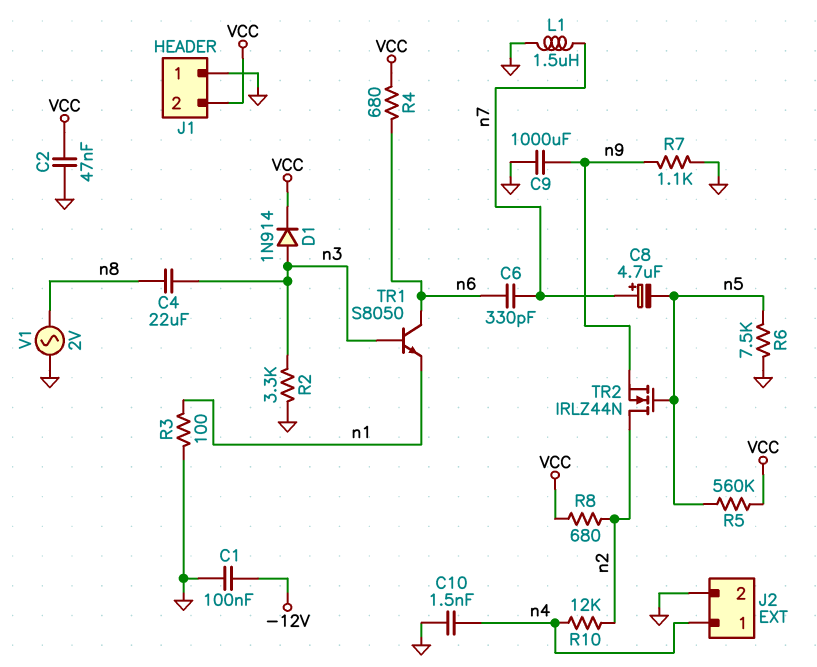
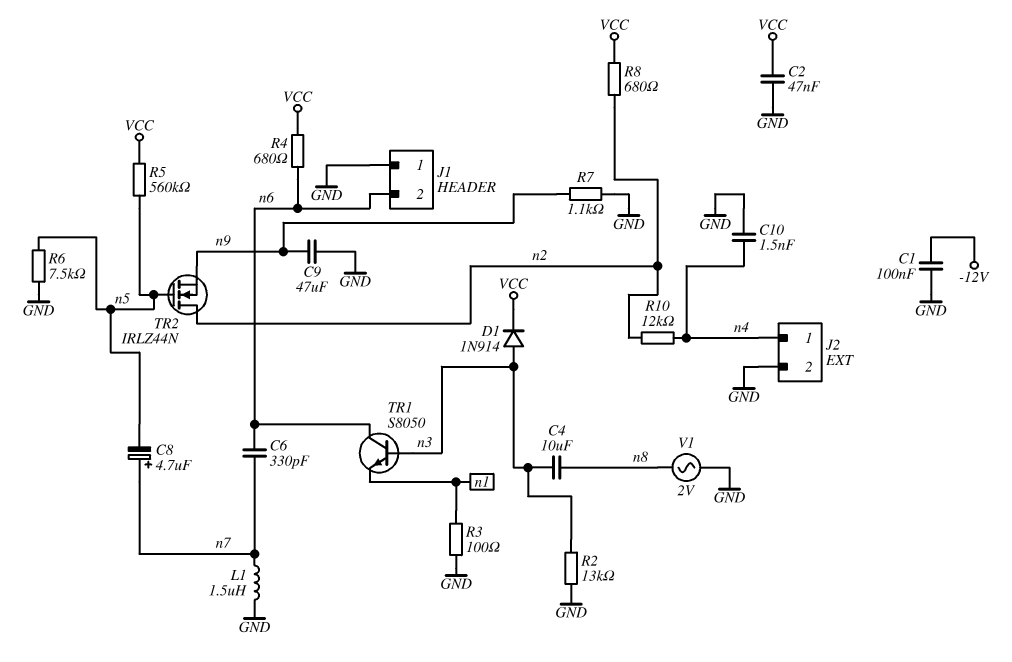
C4: 22uF (n3, n8) -> 10uF (n3, n8)
C9: 1000uF (GND, n9) -> 47uF (GND, n9)
J1 pin 2: VCC -> n6
R2: 3.3k (GND, n3) -> 13k (GND, n3)

